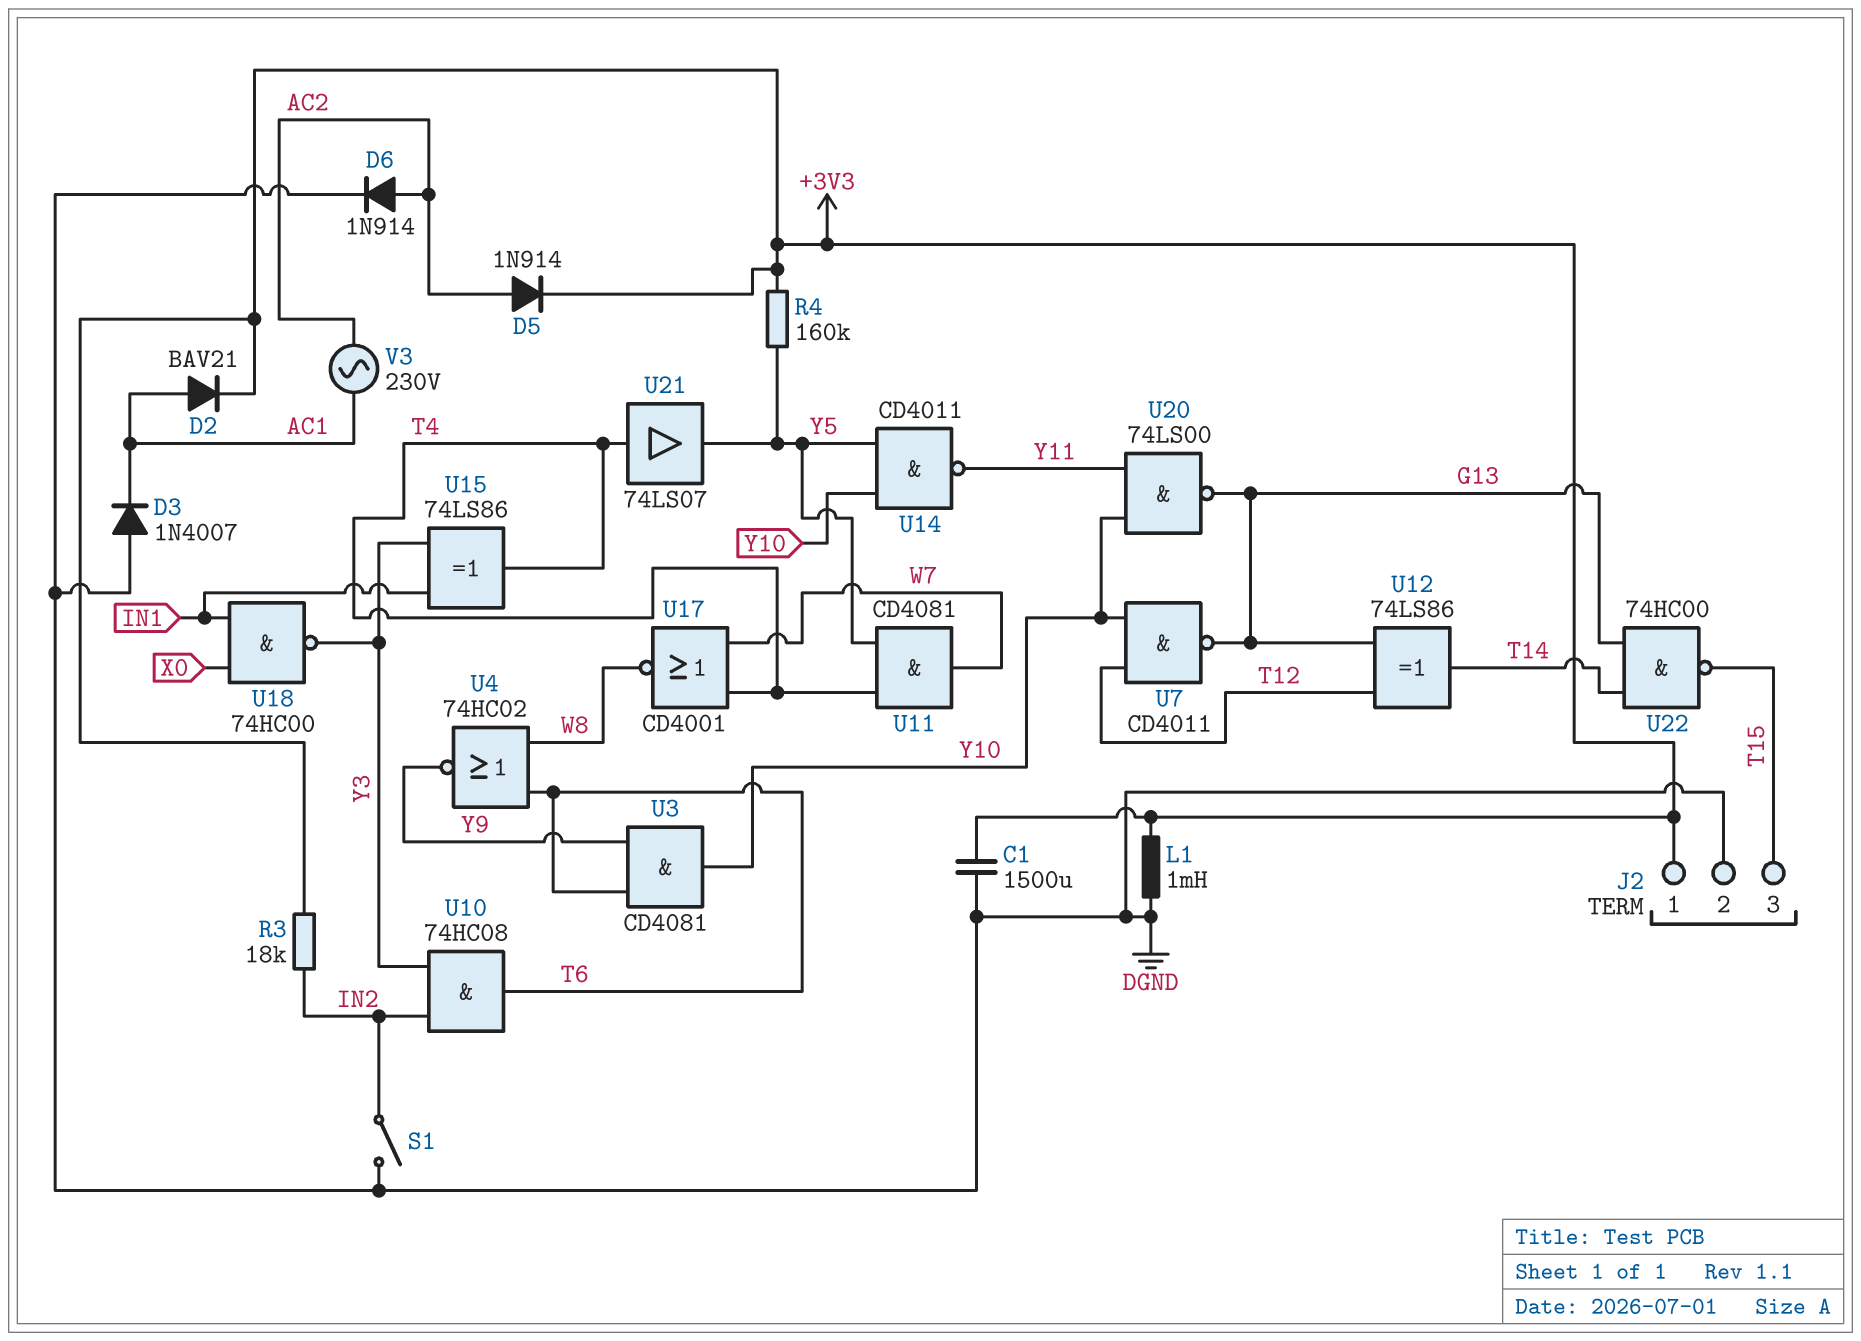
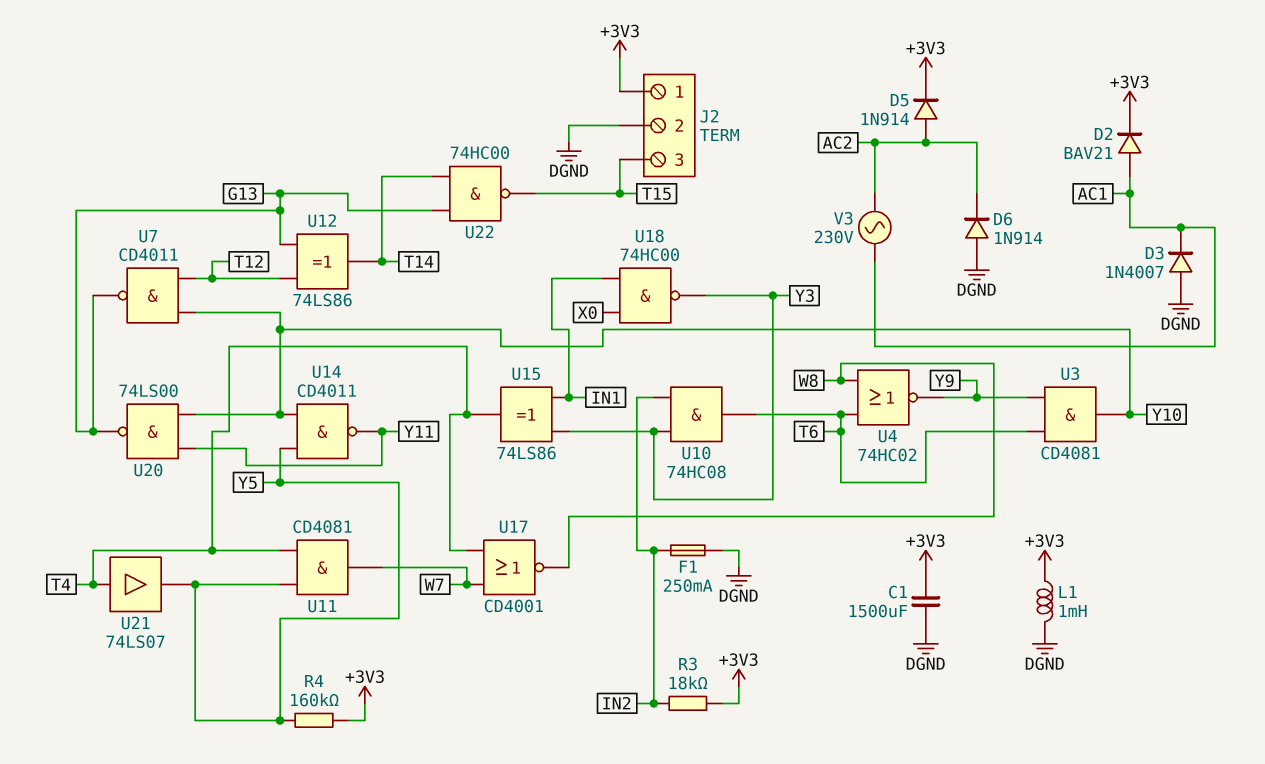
D6: diode 1N914 (A AC2, K DGND) -> diode 1N914 (A DGND, K AC2)
F1: none -> 250mA (DGND, IN2)
S1: switch (DGND, IN2) -> none

